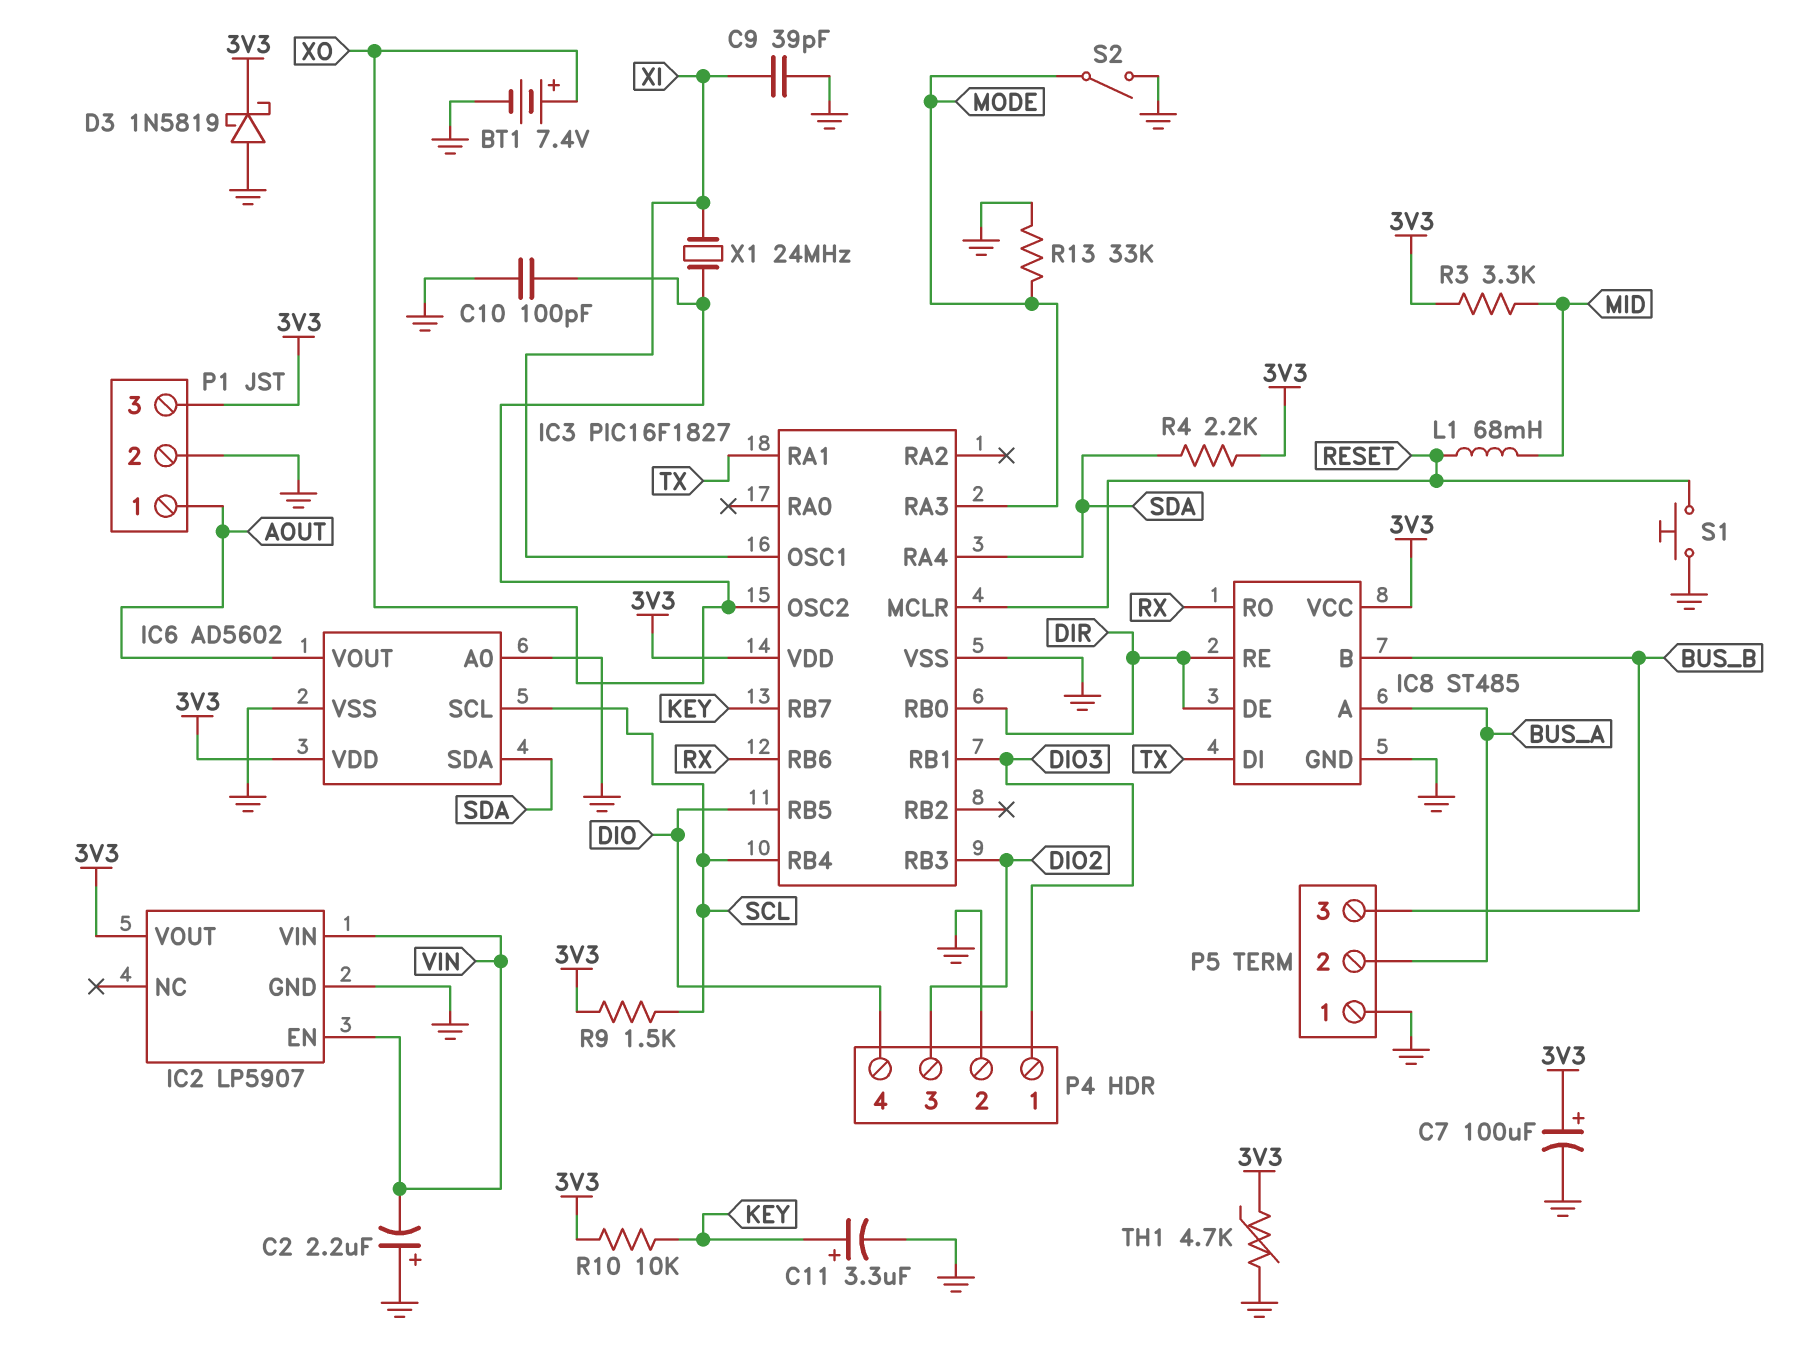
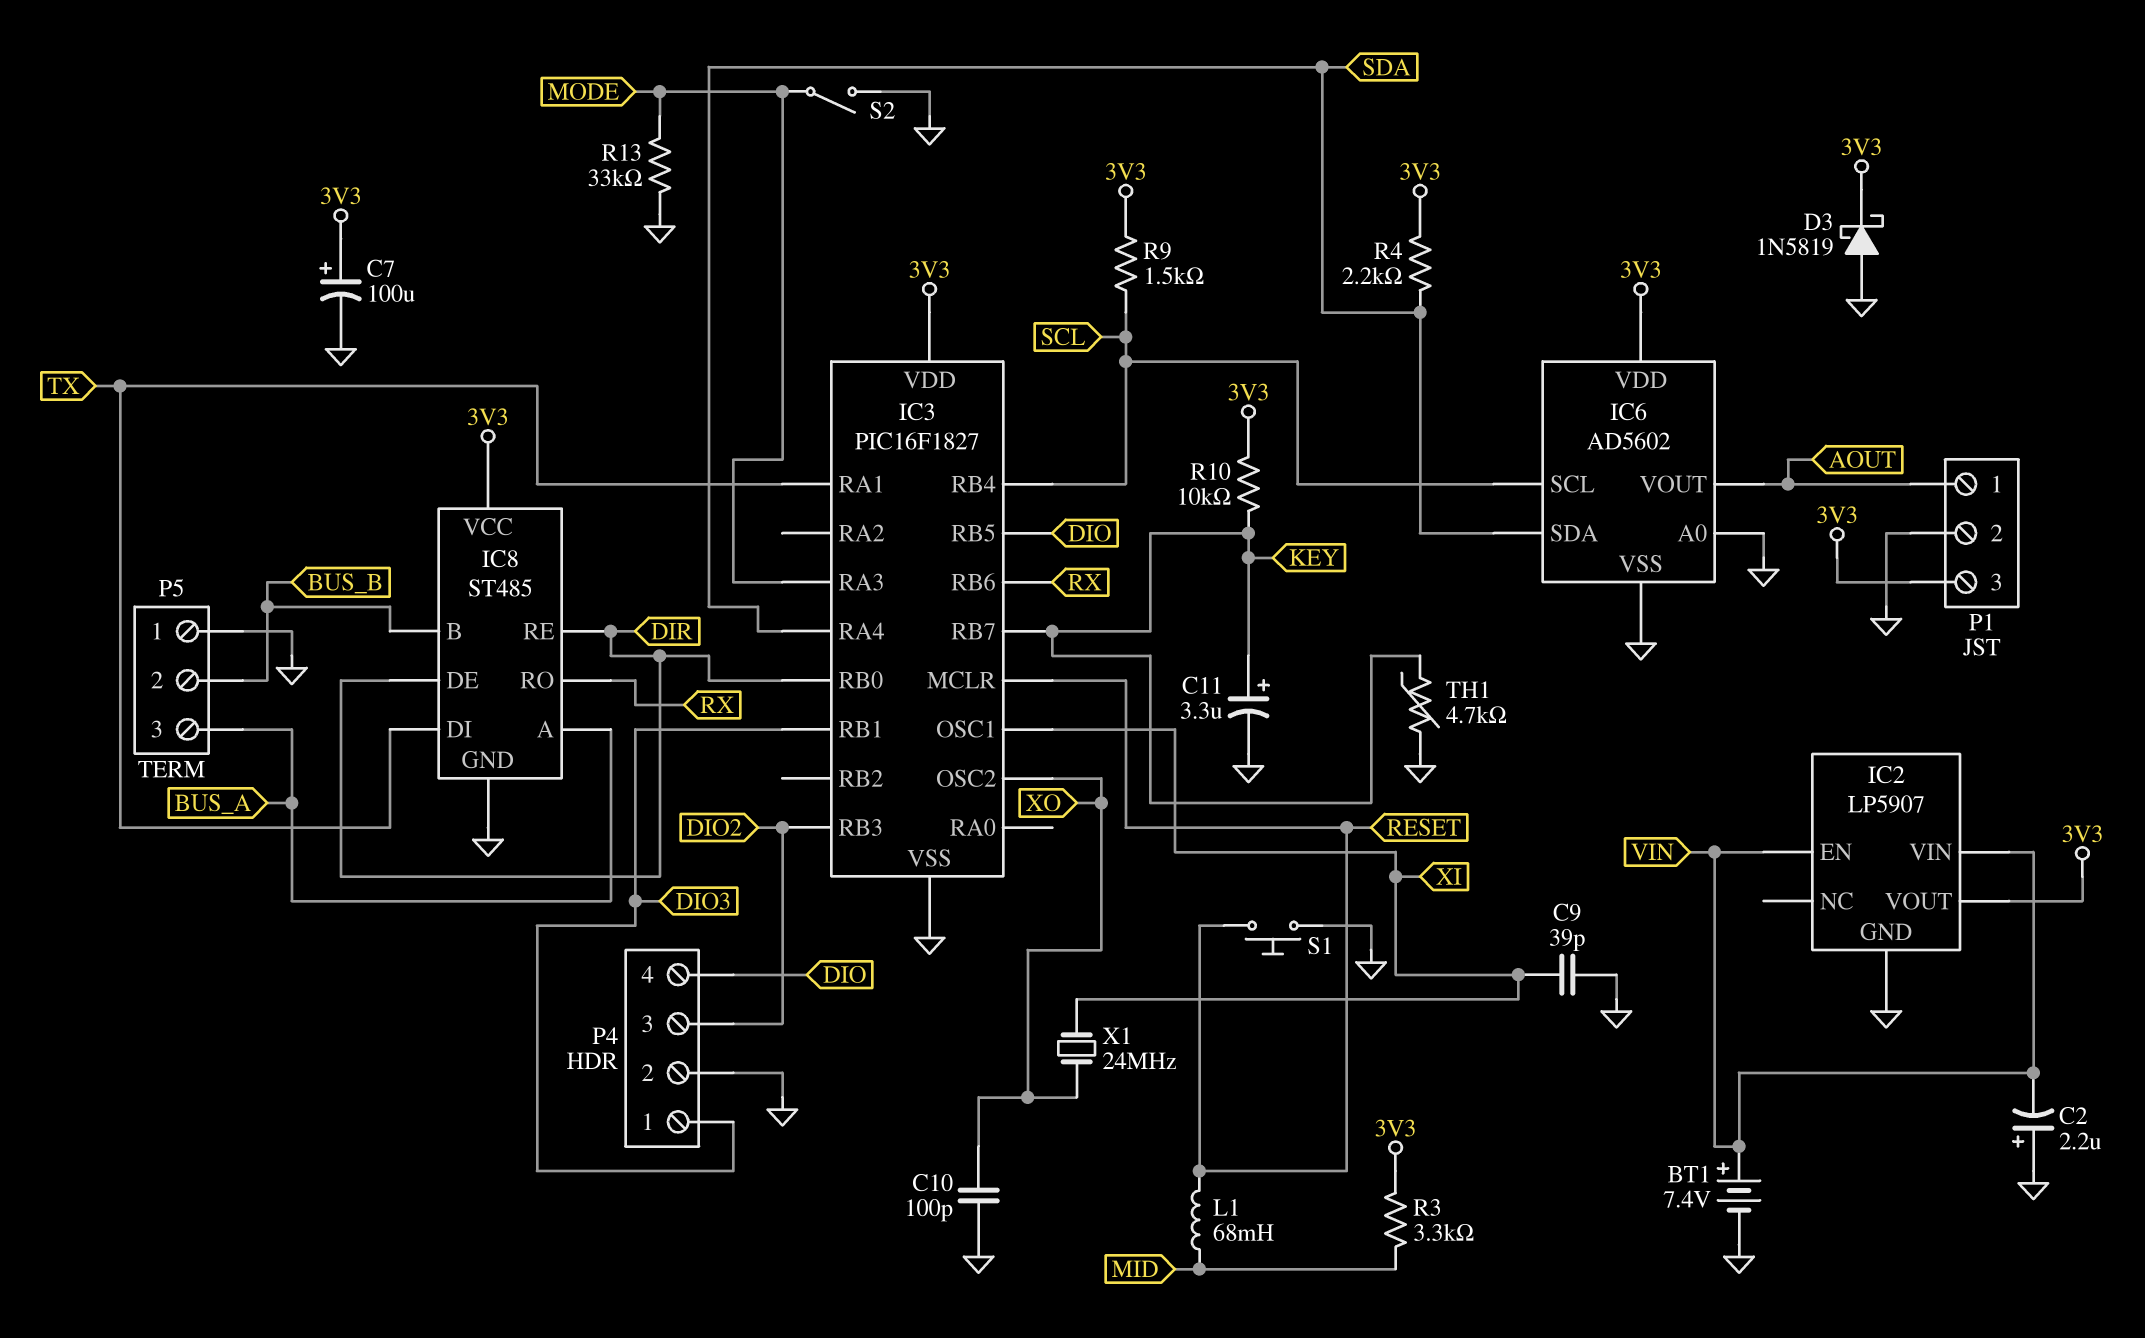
BT1: 7.4V (plus XO, minus GND) -> 7.4V (plus VIN, minus GND)
P5 pin 2: BUS_A -> BUS_B
P5 pin 3: BUS_B -> BUS_A
TH1: 4.7k (3V3, GND) -> 4.7k (GND, KEY)

